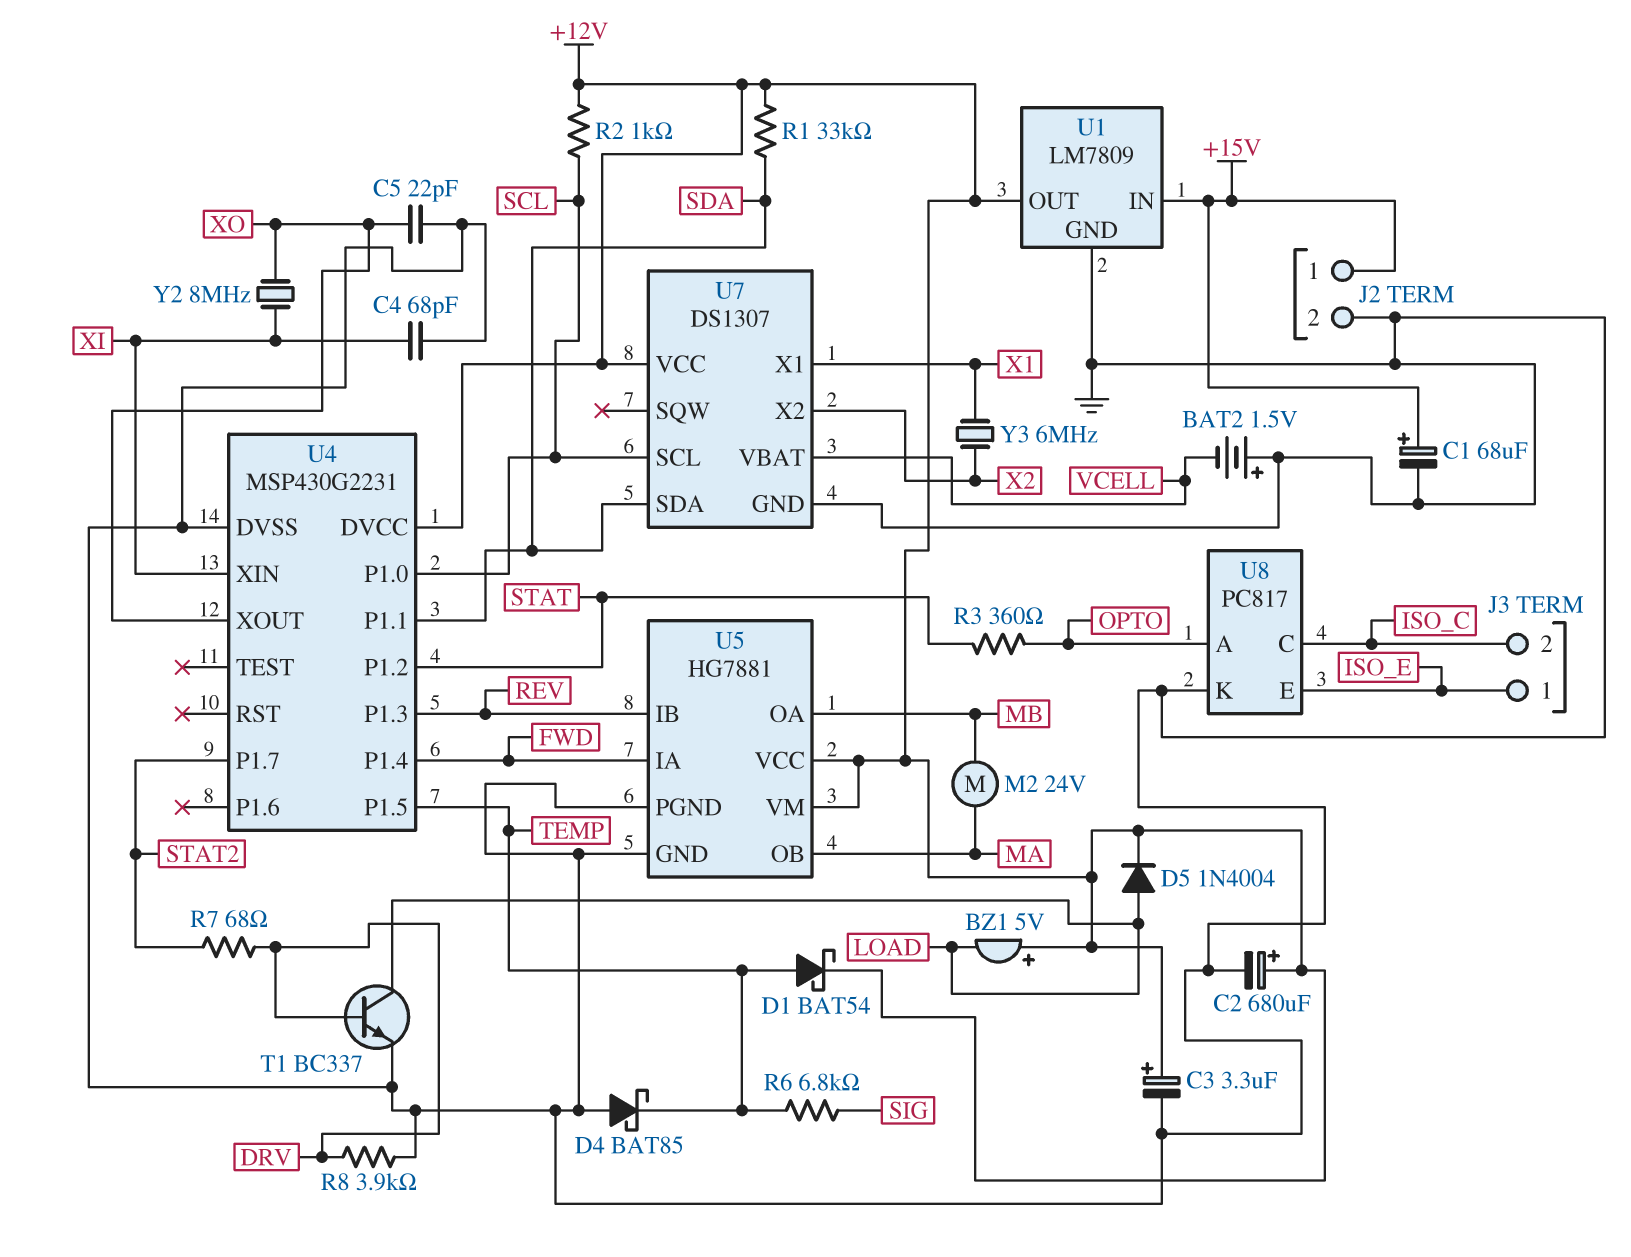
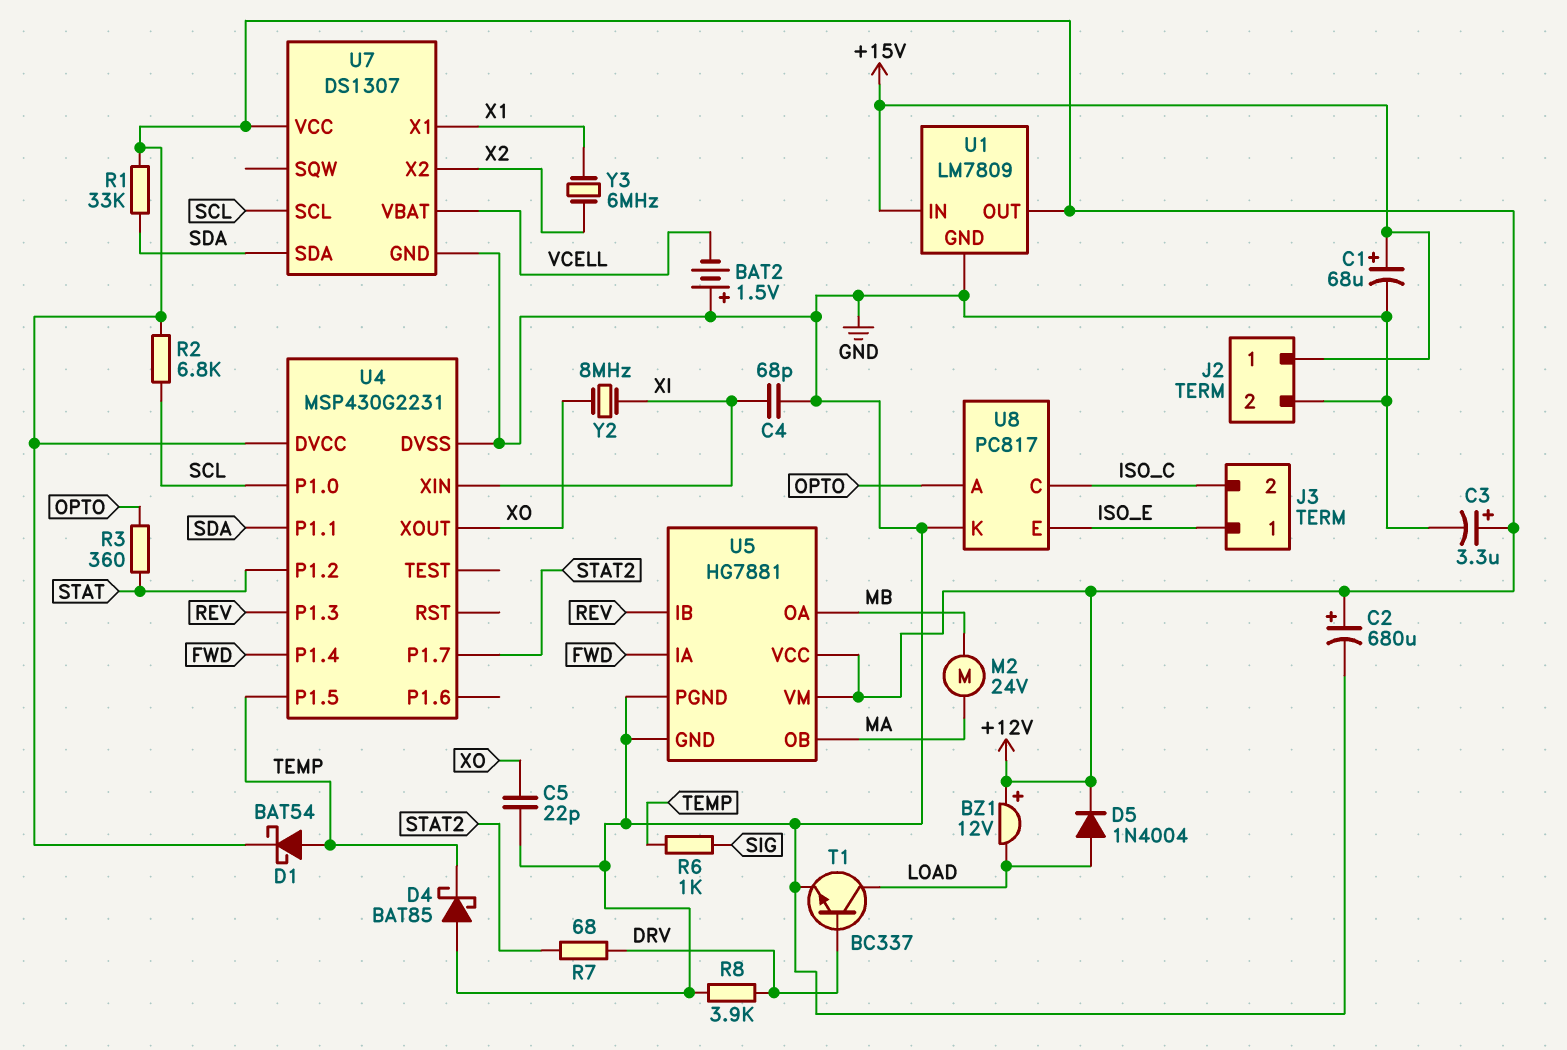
BZ1: buzzer 5V (plus +12V, minus LOAD) -> buzzer 12V (plus +12V, minus LOAD)
R2: 1k (+12V, SCL) -> 6.8k (+12V, SCL)
R6: 6.8k (SIG, TEMP) -> 1k (SIG, TEMP)

